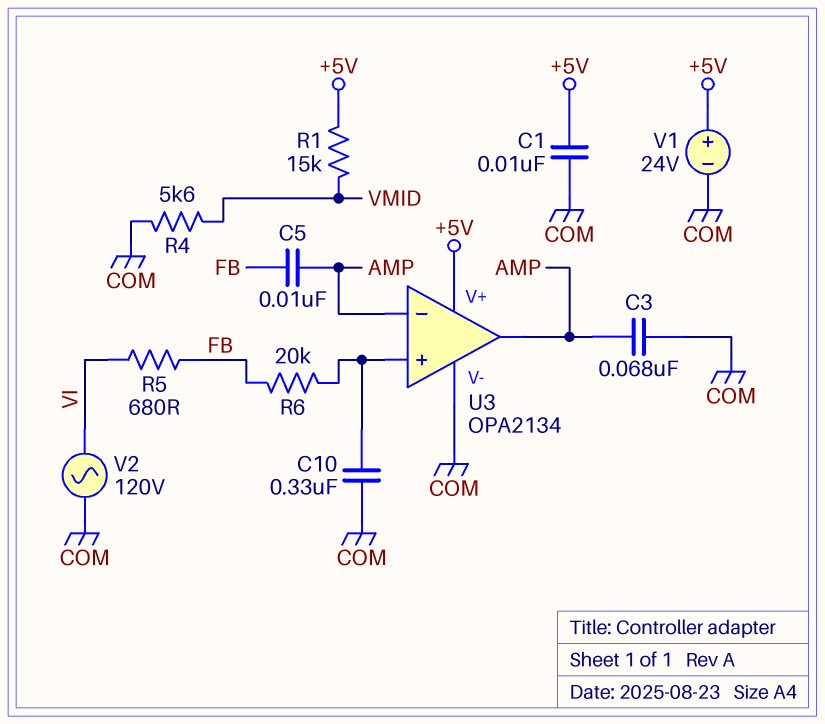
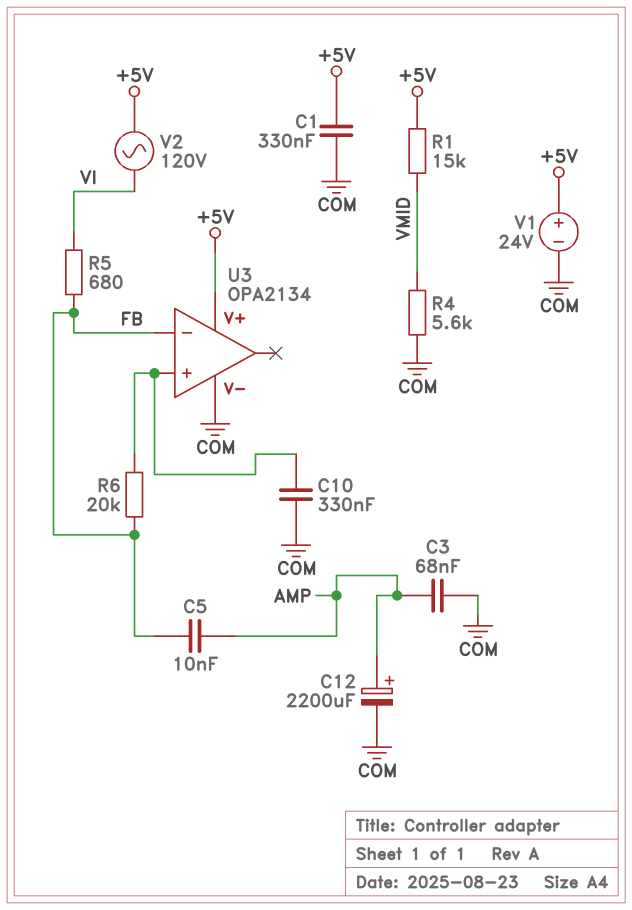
C1: 10nF (+5V, COM) -> 330nF (+5V, COM)
C12: none -> 2200uF (plus AMP, minus COM)
U3 pin in-: AMP -> FB
U3 pin out: AMP -> none
V2: AC 120V (COM, VI) -> AC 120V (+5V, VI)

